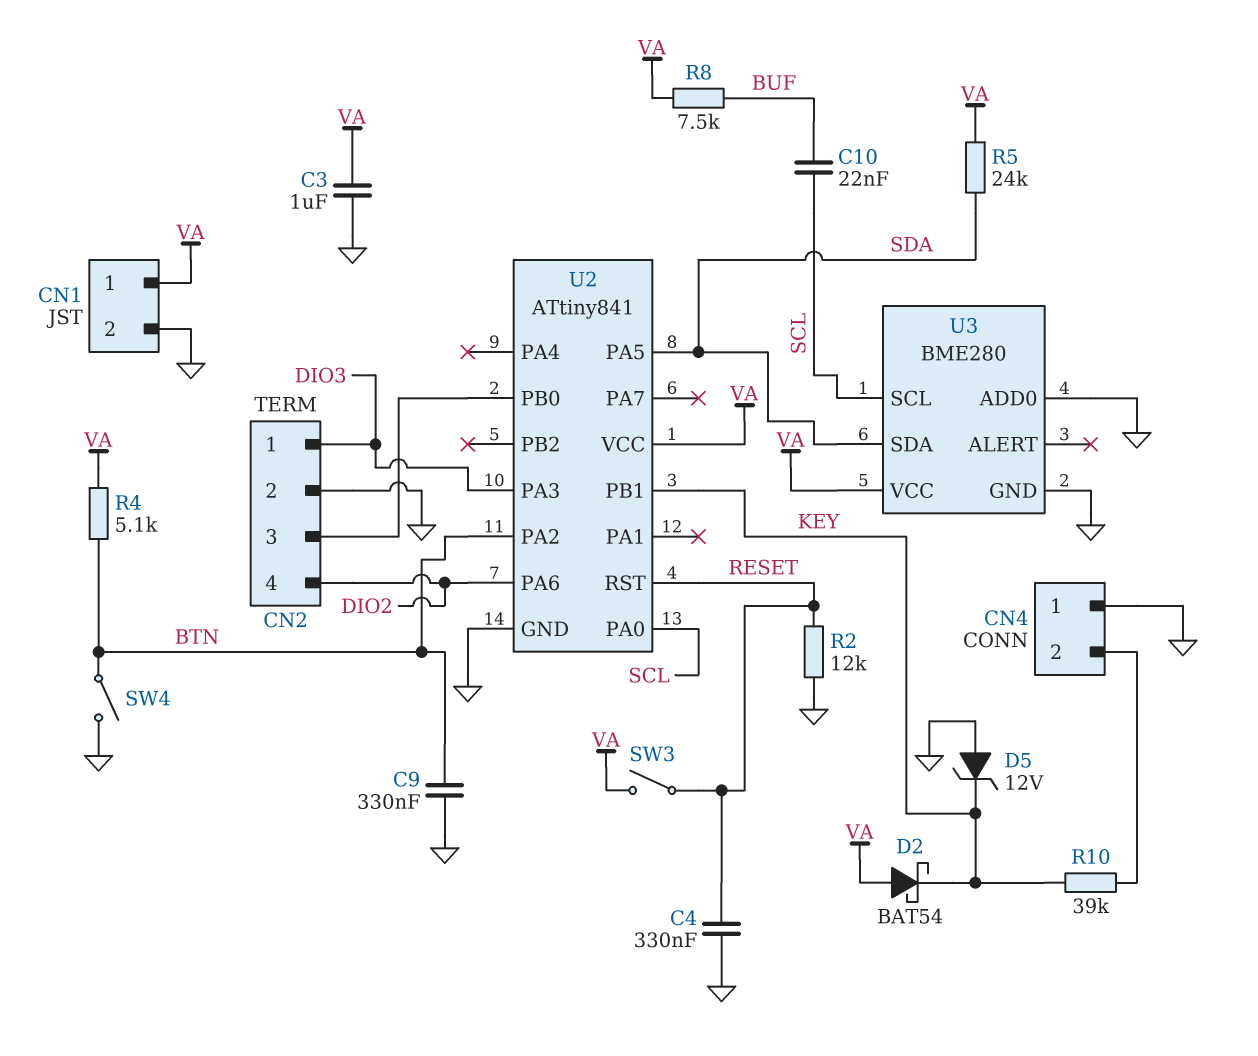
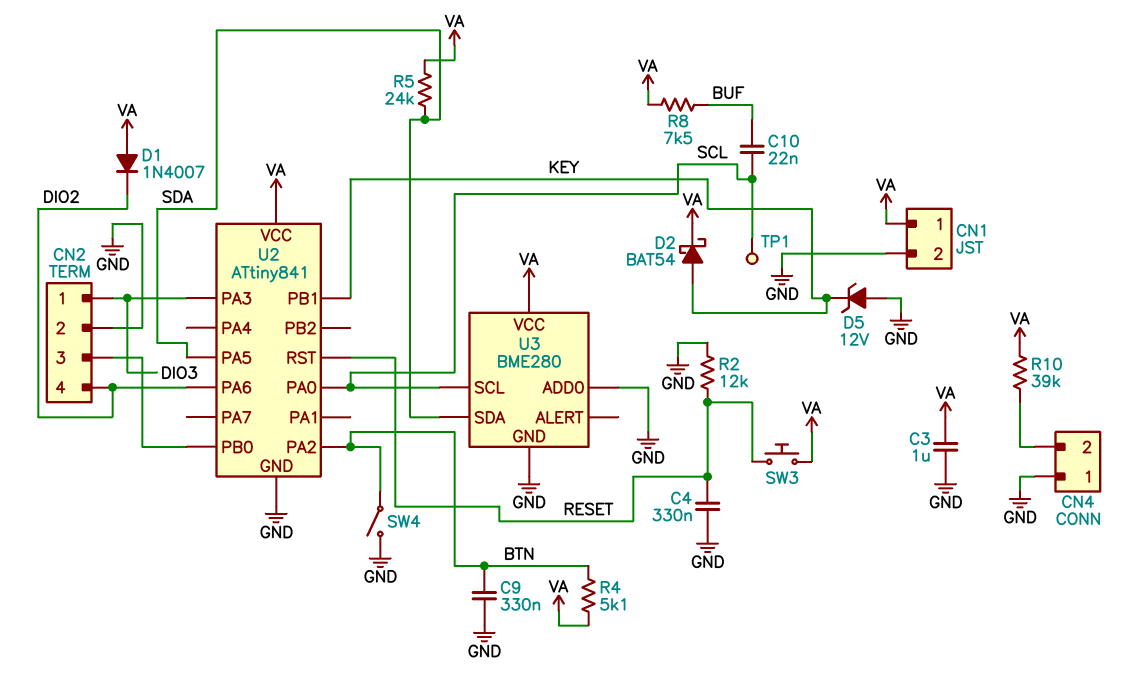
D1: none -> diode 1N4007 (A VA, K DIO2)
D2: schottky BAT54 (A VA, K KEY) -> schottky BAT54 (A KEY, K VA)
R10: 39k (CN4/2, KEY) -> 39k (CN4/2, VA)
SW3: switch (RESET, VA) -> button (RESET, VA)
TP1: none -> test point (SCL)

